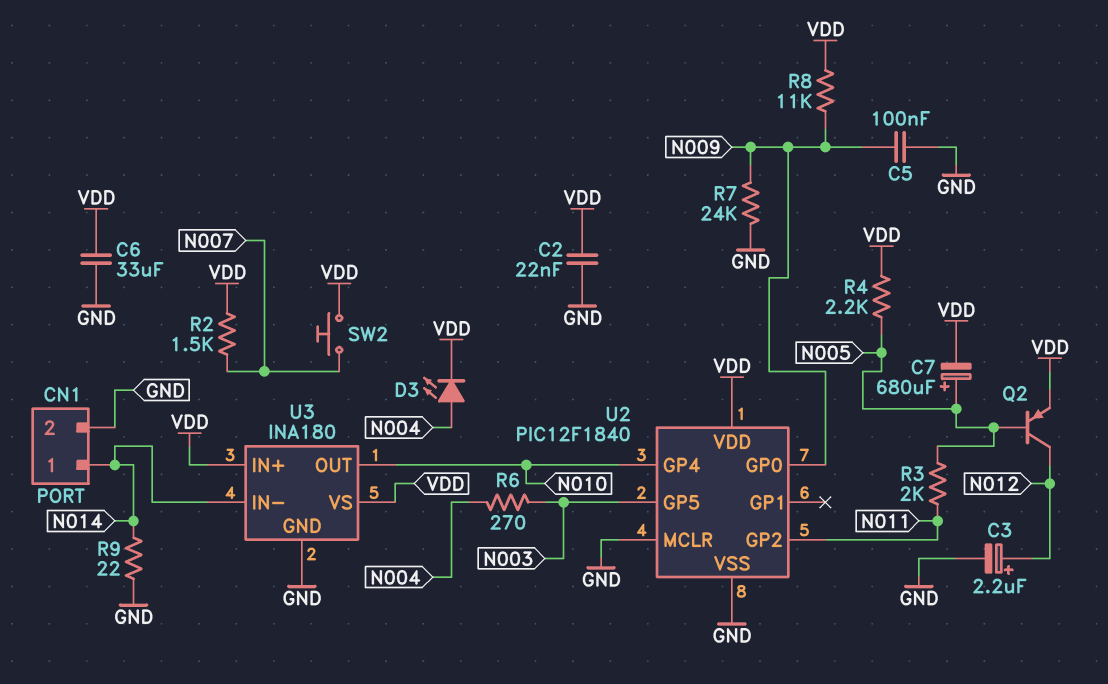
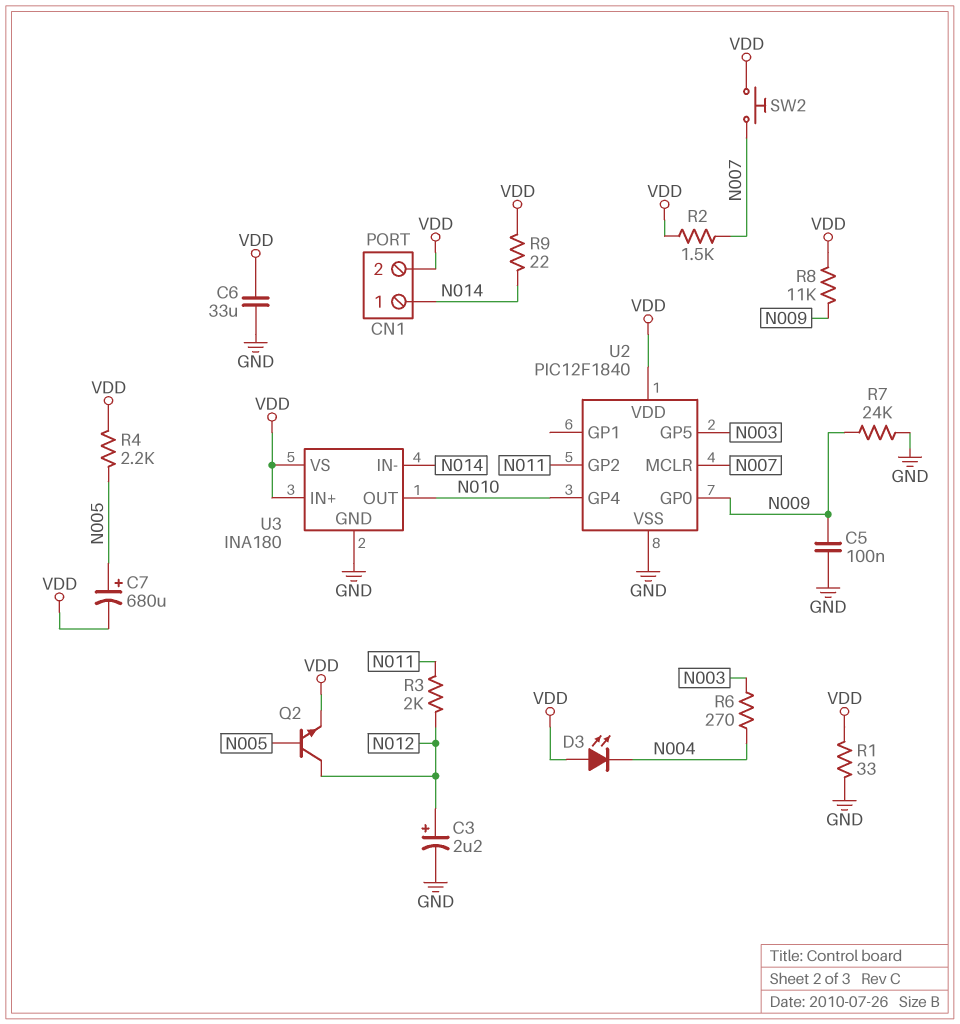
C2: 22nF (GND, VDD) -> none
CN1 pin 2: GND -> VDD
D3: LED (A N004, K VDD) -> LED (A VDD, K N004)
Q2: PNP (B N005, C N012, E VDD) -> NPN (B N005, C N012, E VDD)
R1: none -> 33 (GND, VDD)
R3: 2k (N005, N011) -> 2k (N011, N012)
R9: 22 (GND, N014) -> 22 (N014, VDD)
U2 pin MCLR: GND -> N007

